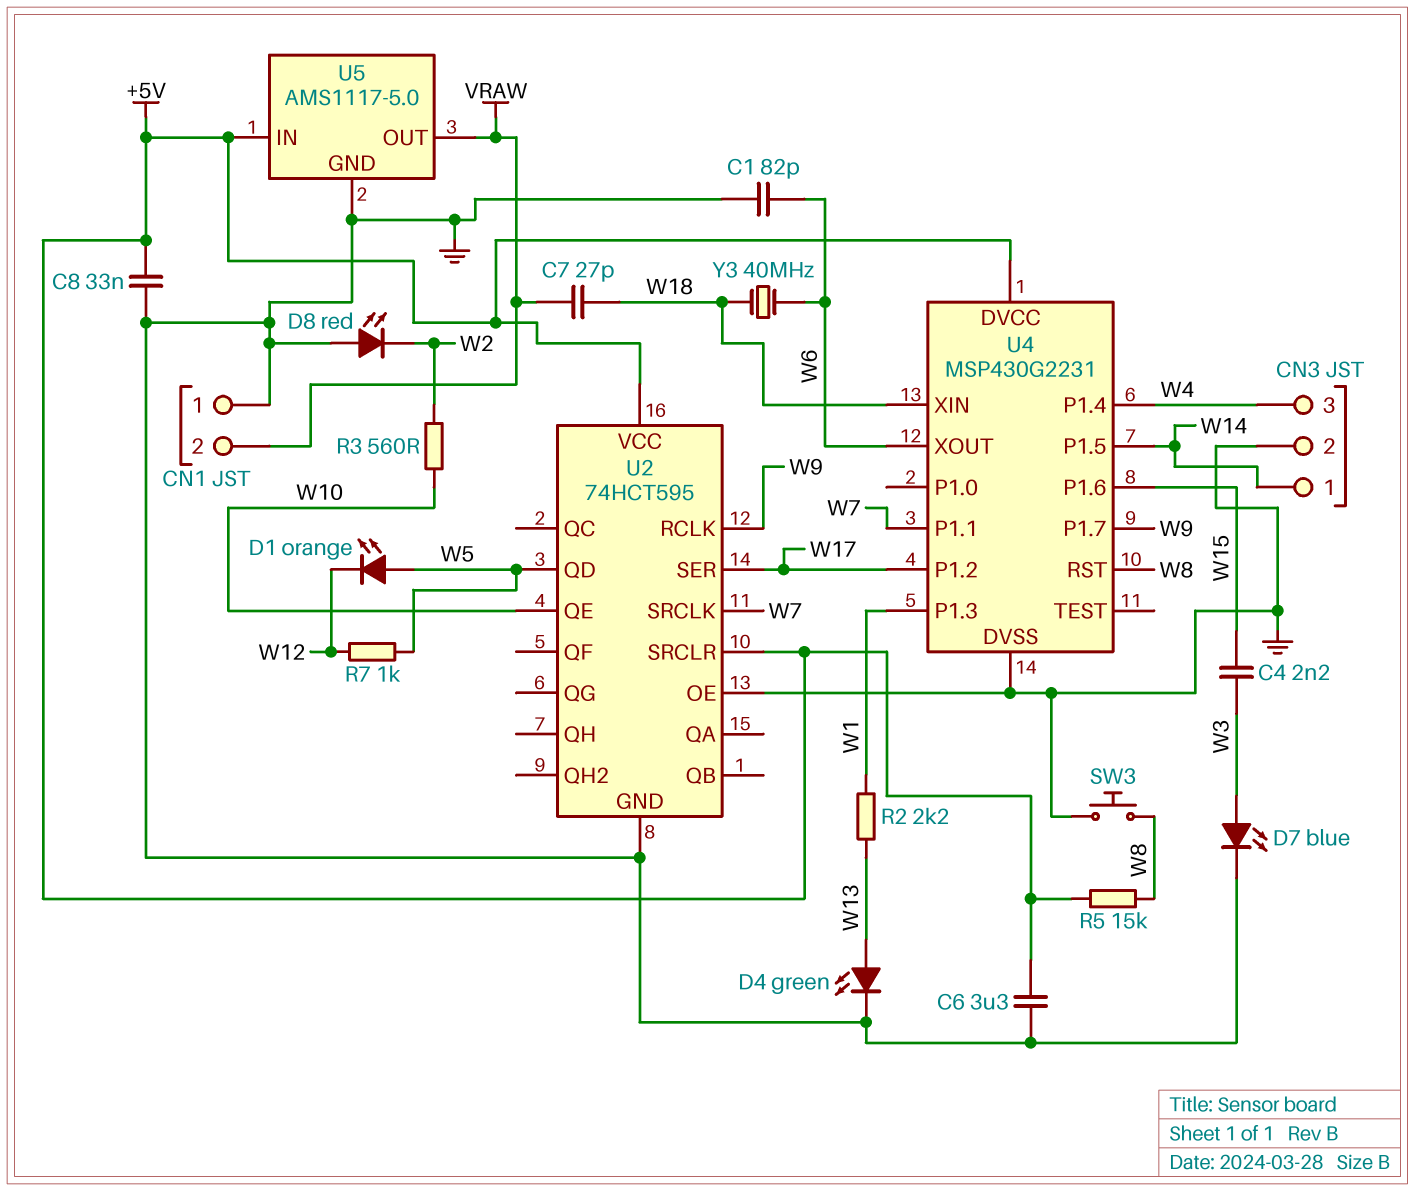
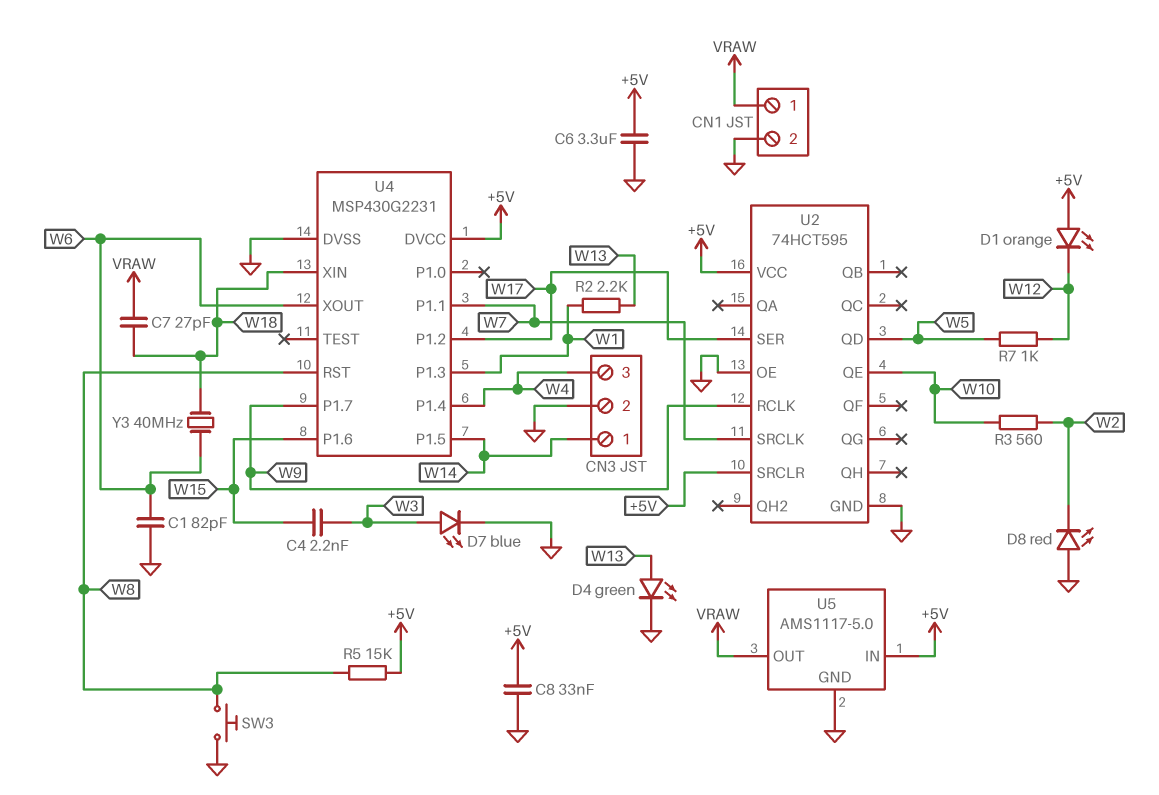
CN1 pin 1: GND -> VRAW
CN1 pin 2: VRAW -> GND
D1: LED orange (A W5, K W12) -> LED orange (A +5V, K W12)

